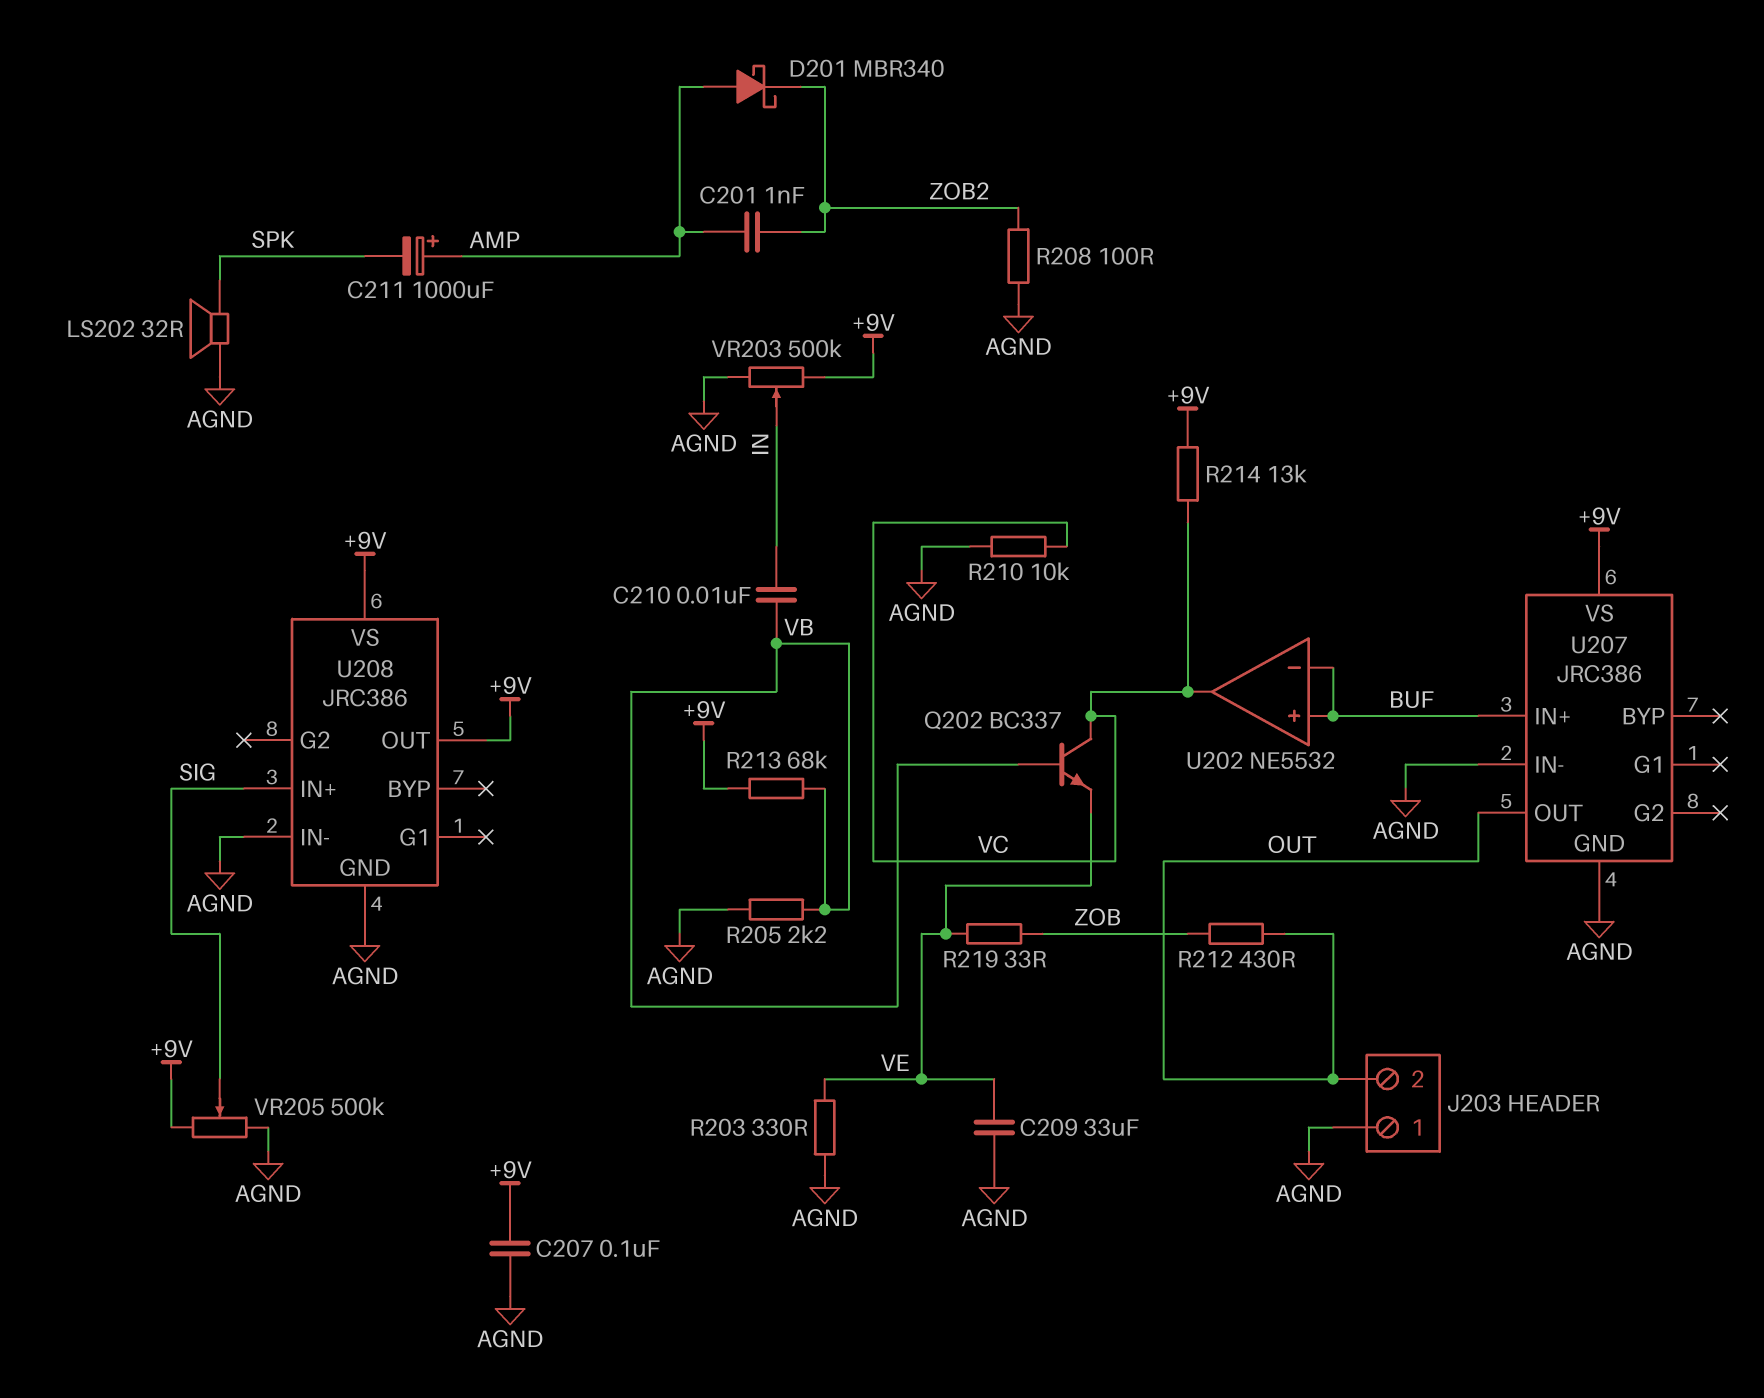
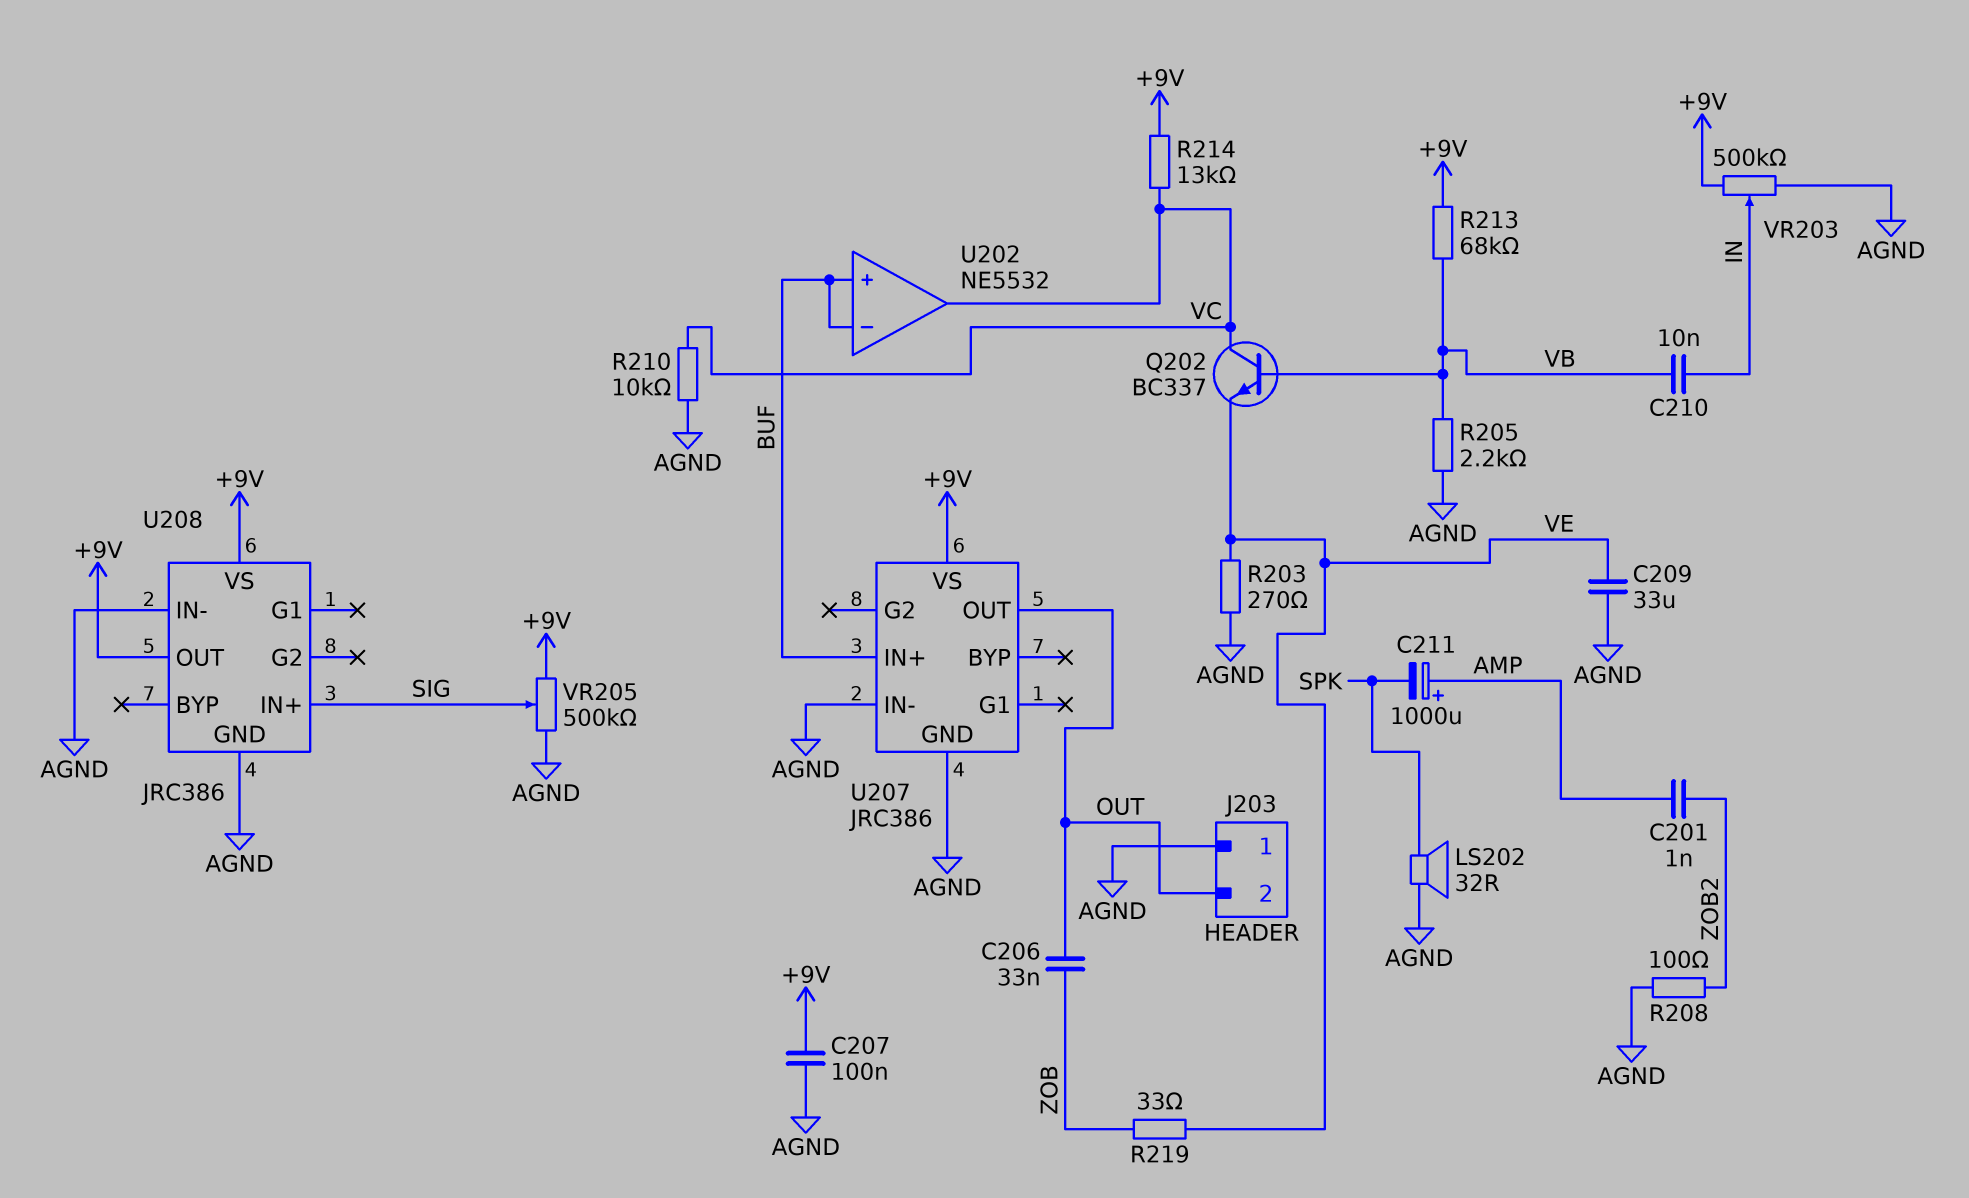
C206: none -> 33nF (OUT, ZOB)
D201: schottky MBR340 (A AMP, K ZOB2) -> none
R203: 330 (AGND, VE) -> 270 (AGND, VE)
R212: 430 (OUT, ZOB) -> none

